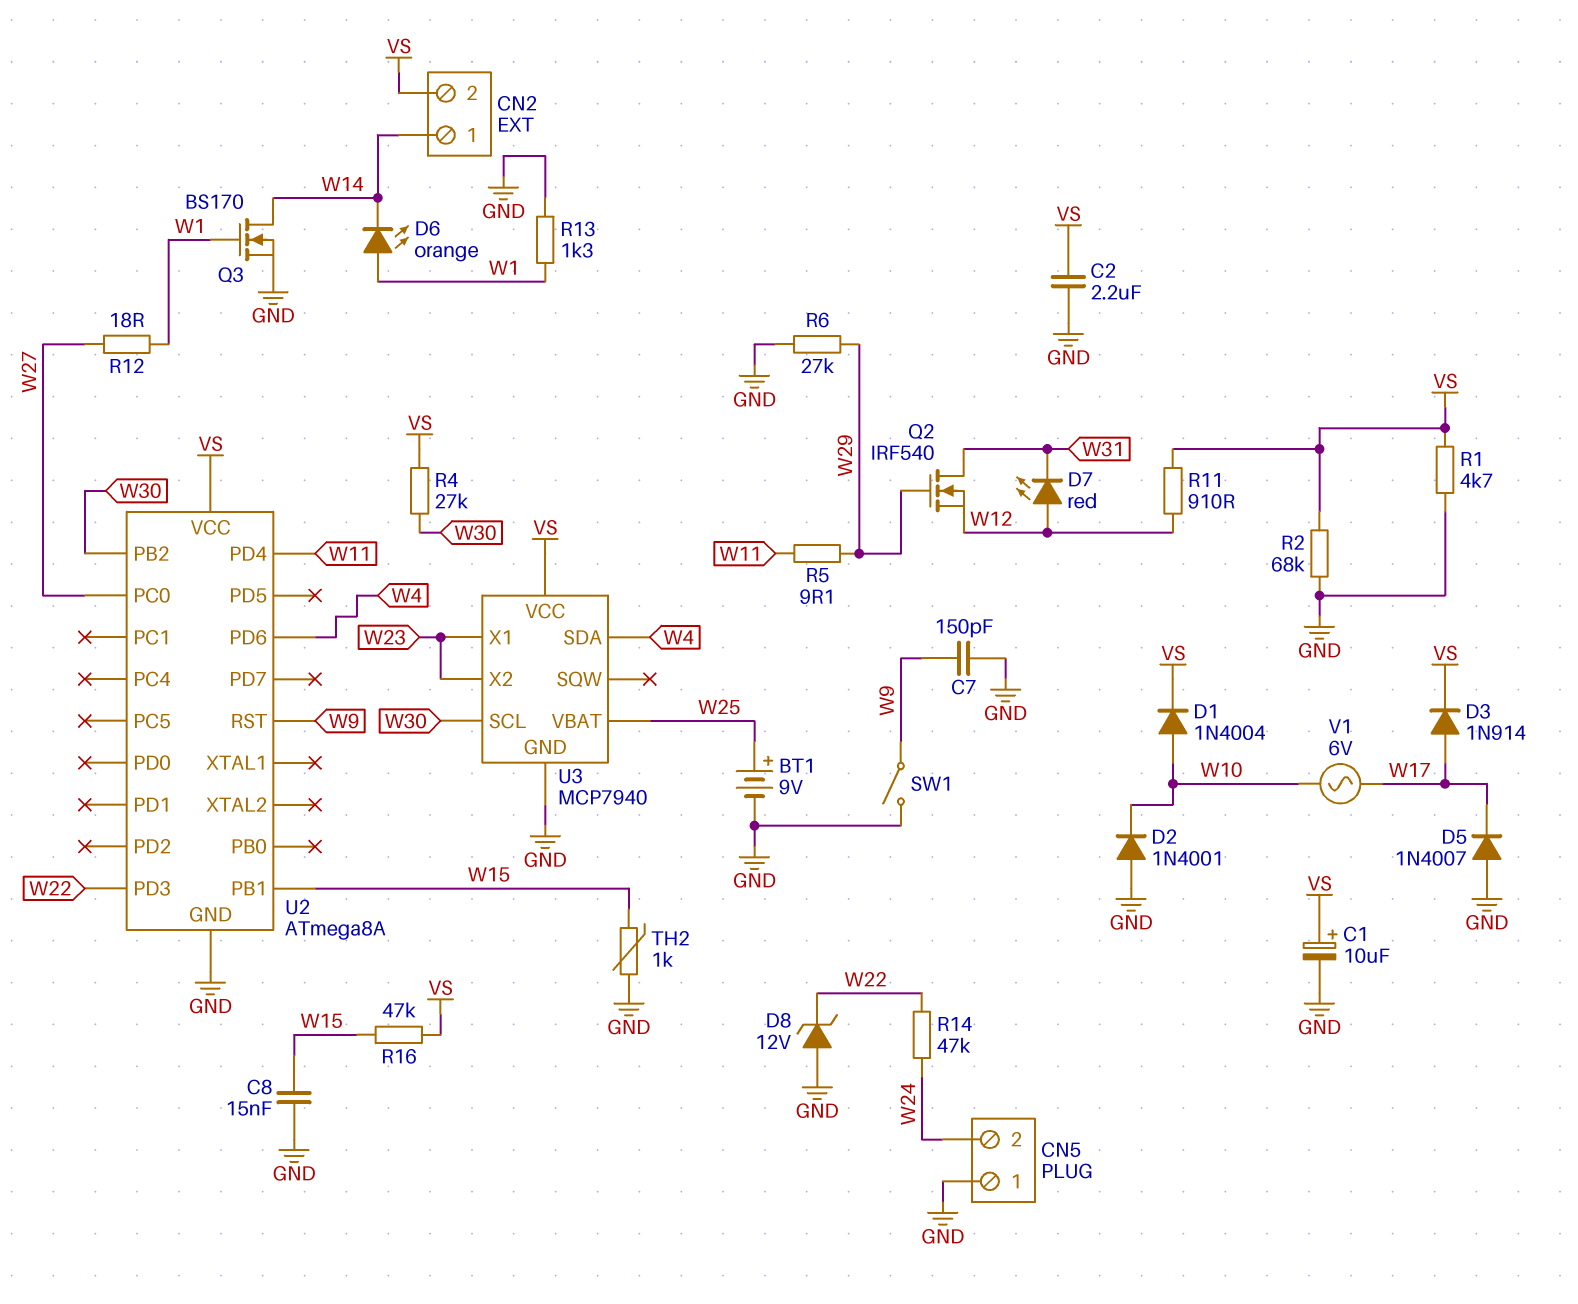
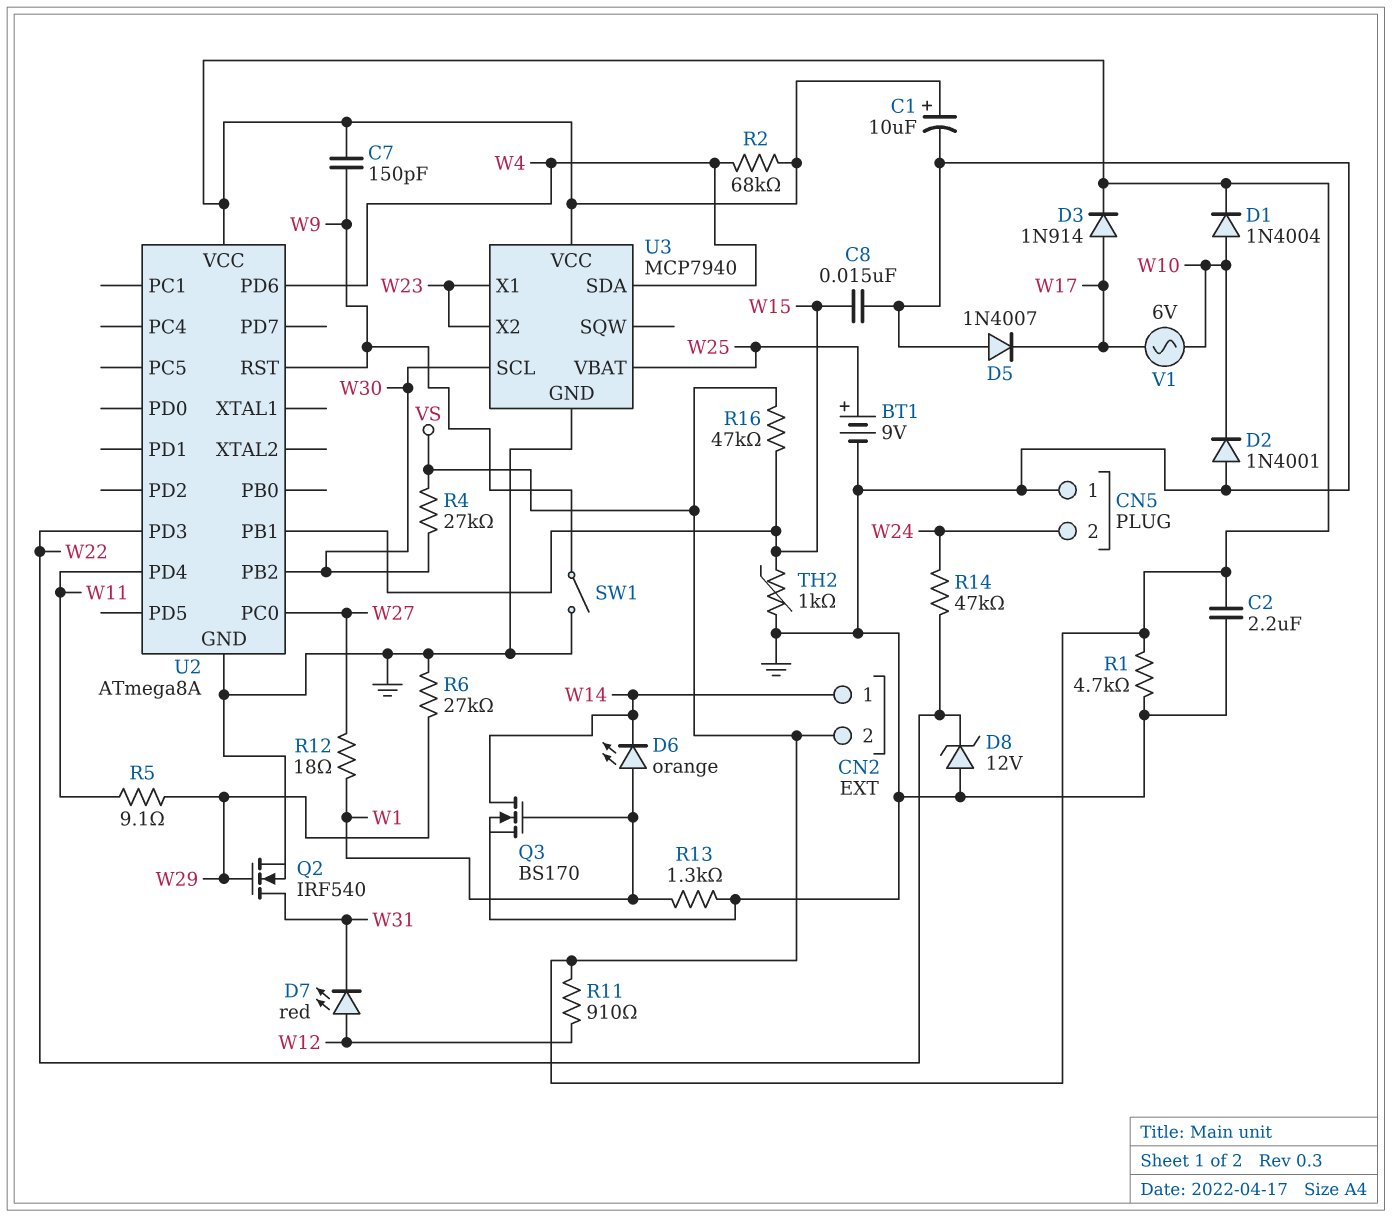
C7: 150pF (GND, W9) -> 150pF (VS, W9)
Q2: NMOS IRF540 (G W29, D W31, S W12) -> NMOS IRF540 (G W29, D W31, S GND)
R2: 68k (GND, VS) -> 68k (VS, W4)

